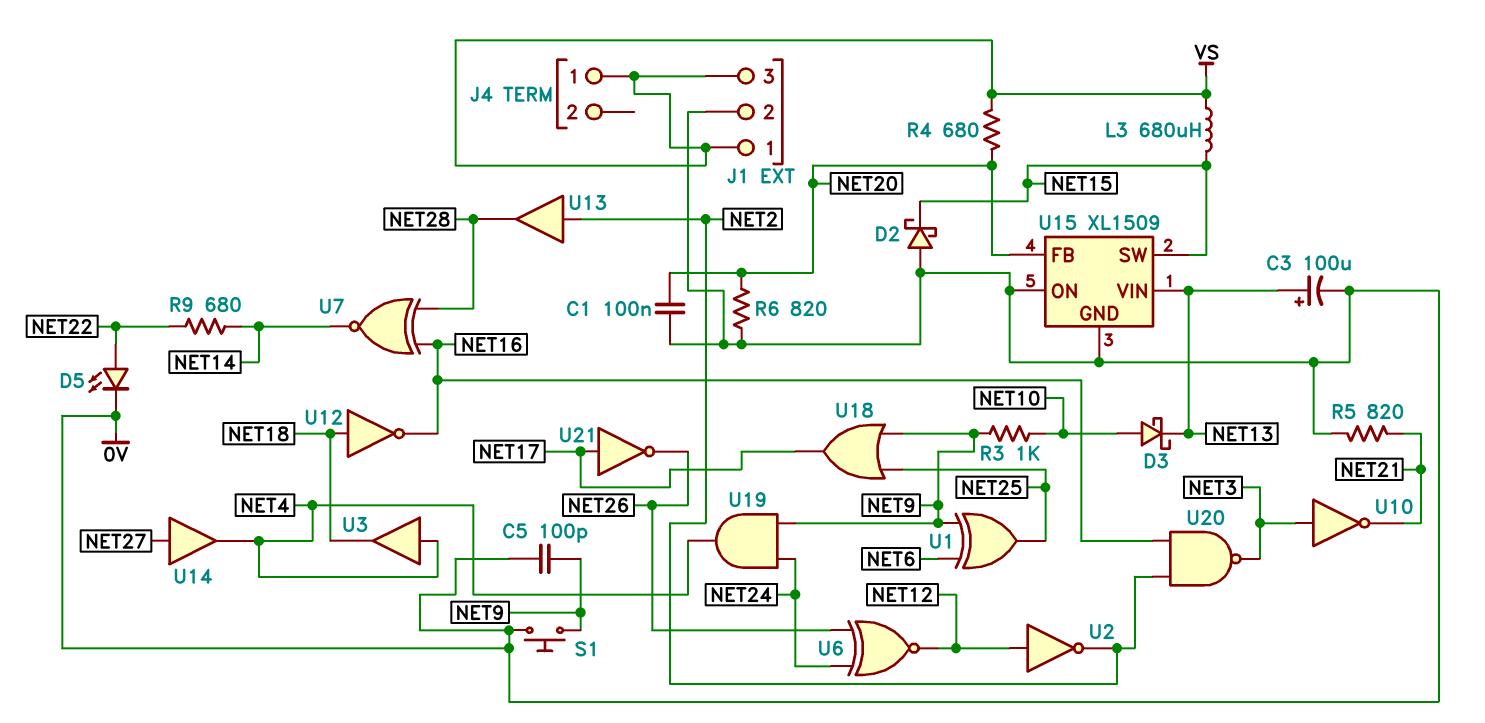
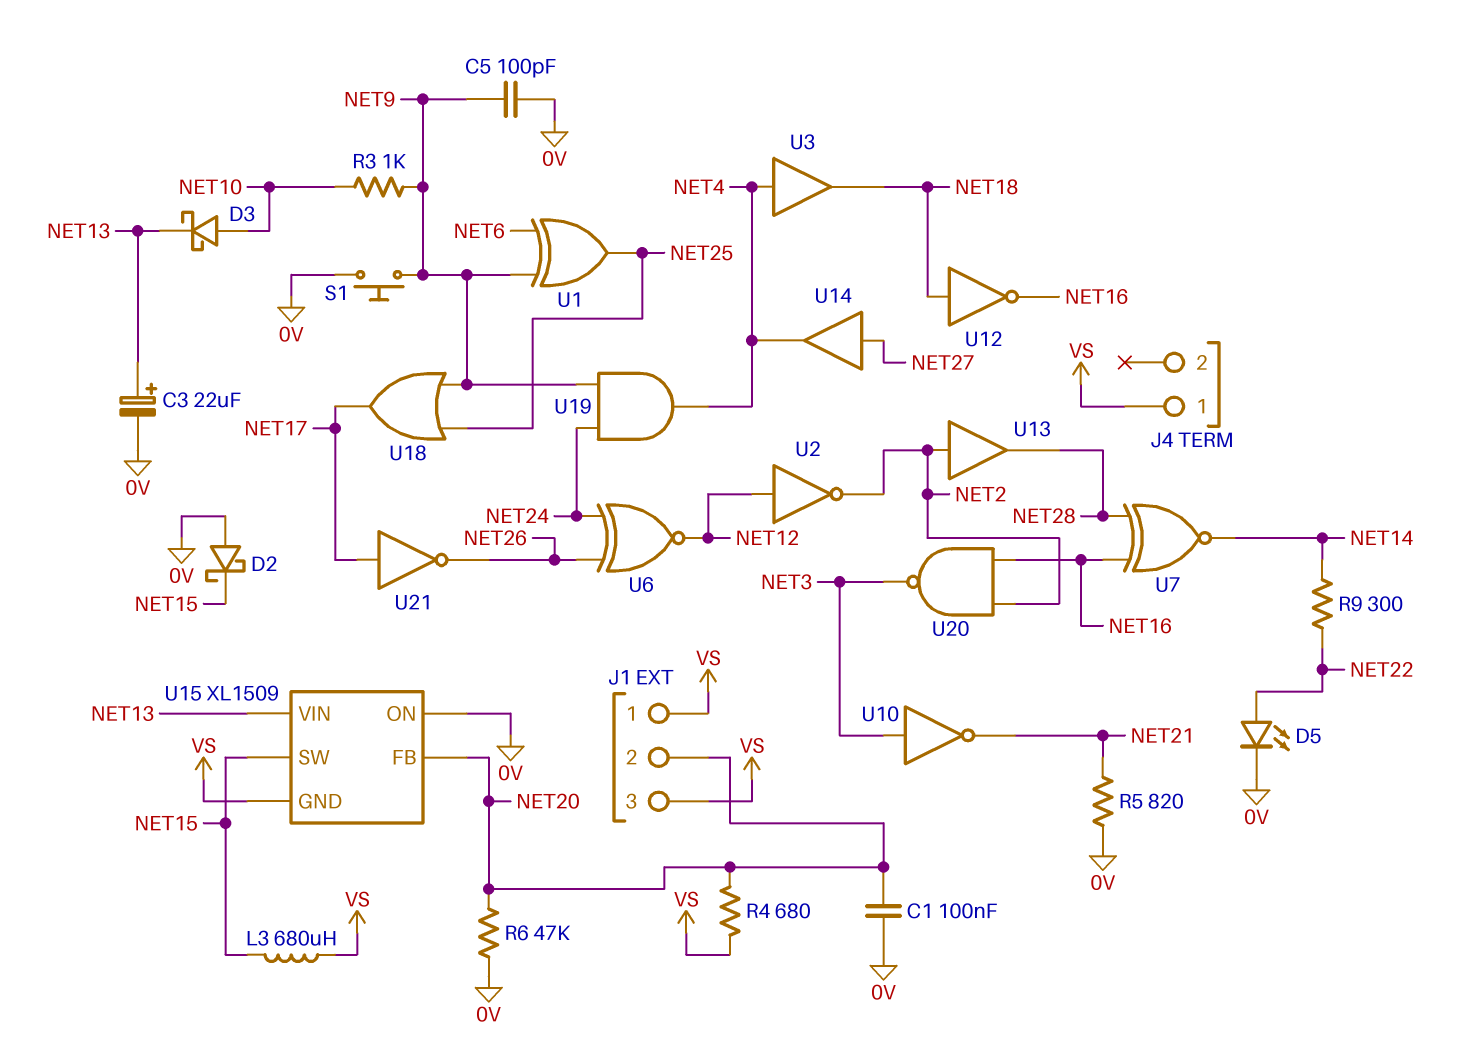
C3: 100uF (plus NET13, minus 0V) -> 22uF (plus NET13, minus 0V)
J1 pin 2: 0V -> NET20
R6: 820 (0V, NET20) -> 47k (0V, NET20)
R9: 680 (NET14, NET22) -> 300 (NET14, NET22)
U15 pin GND: 0V -> VS

